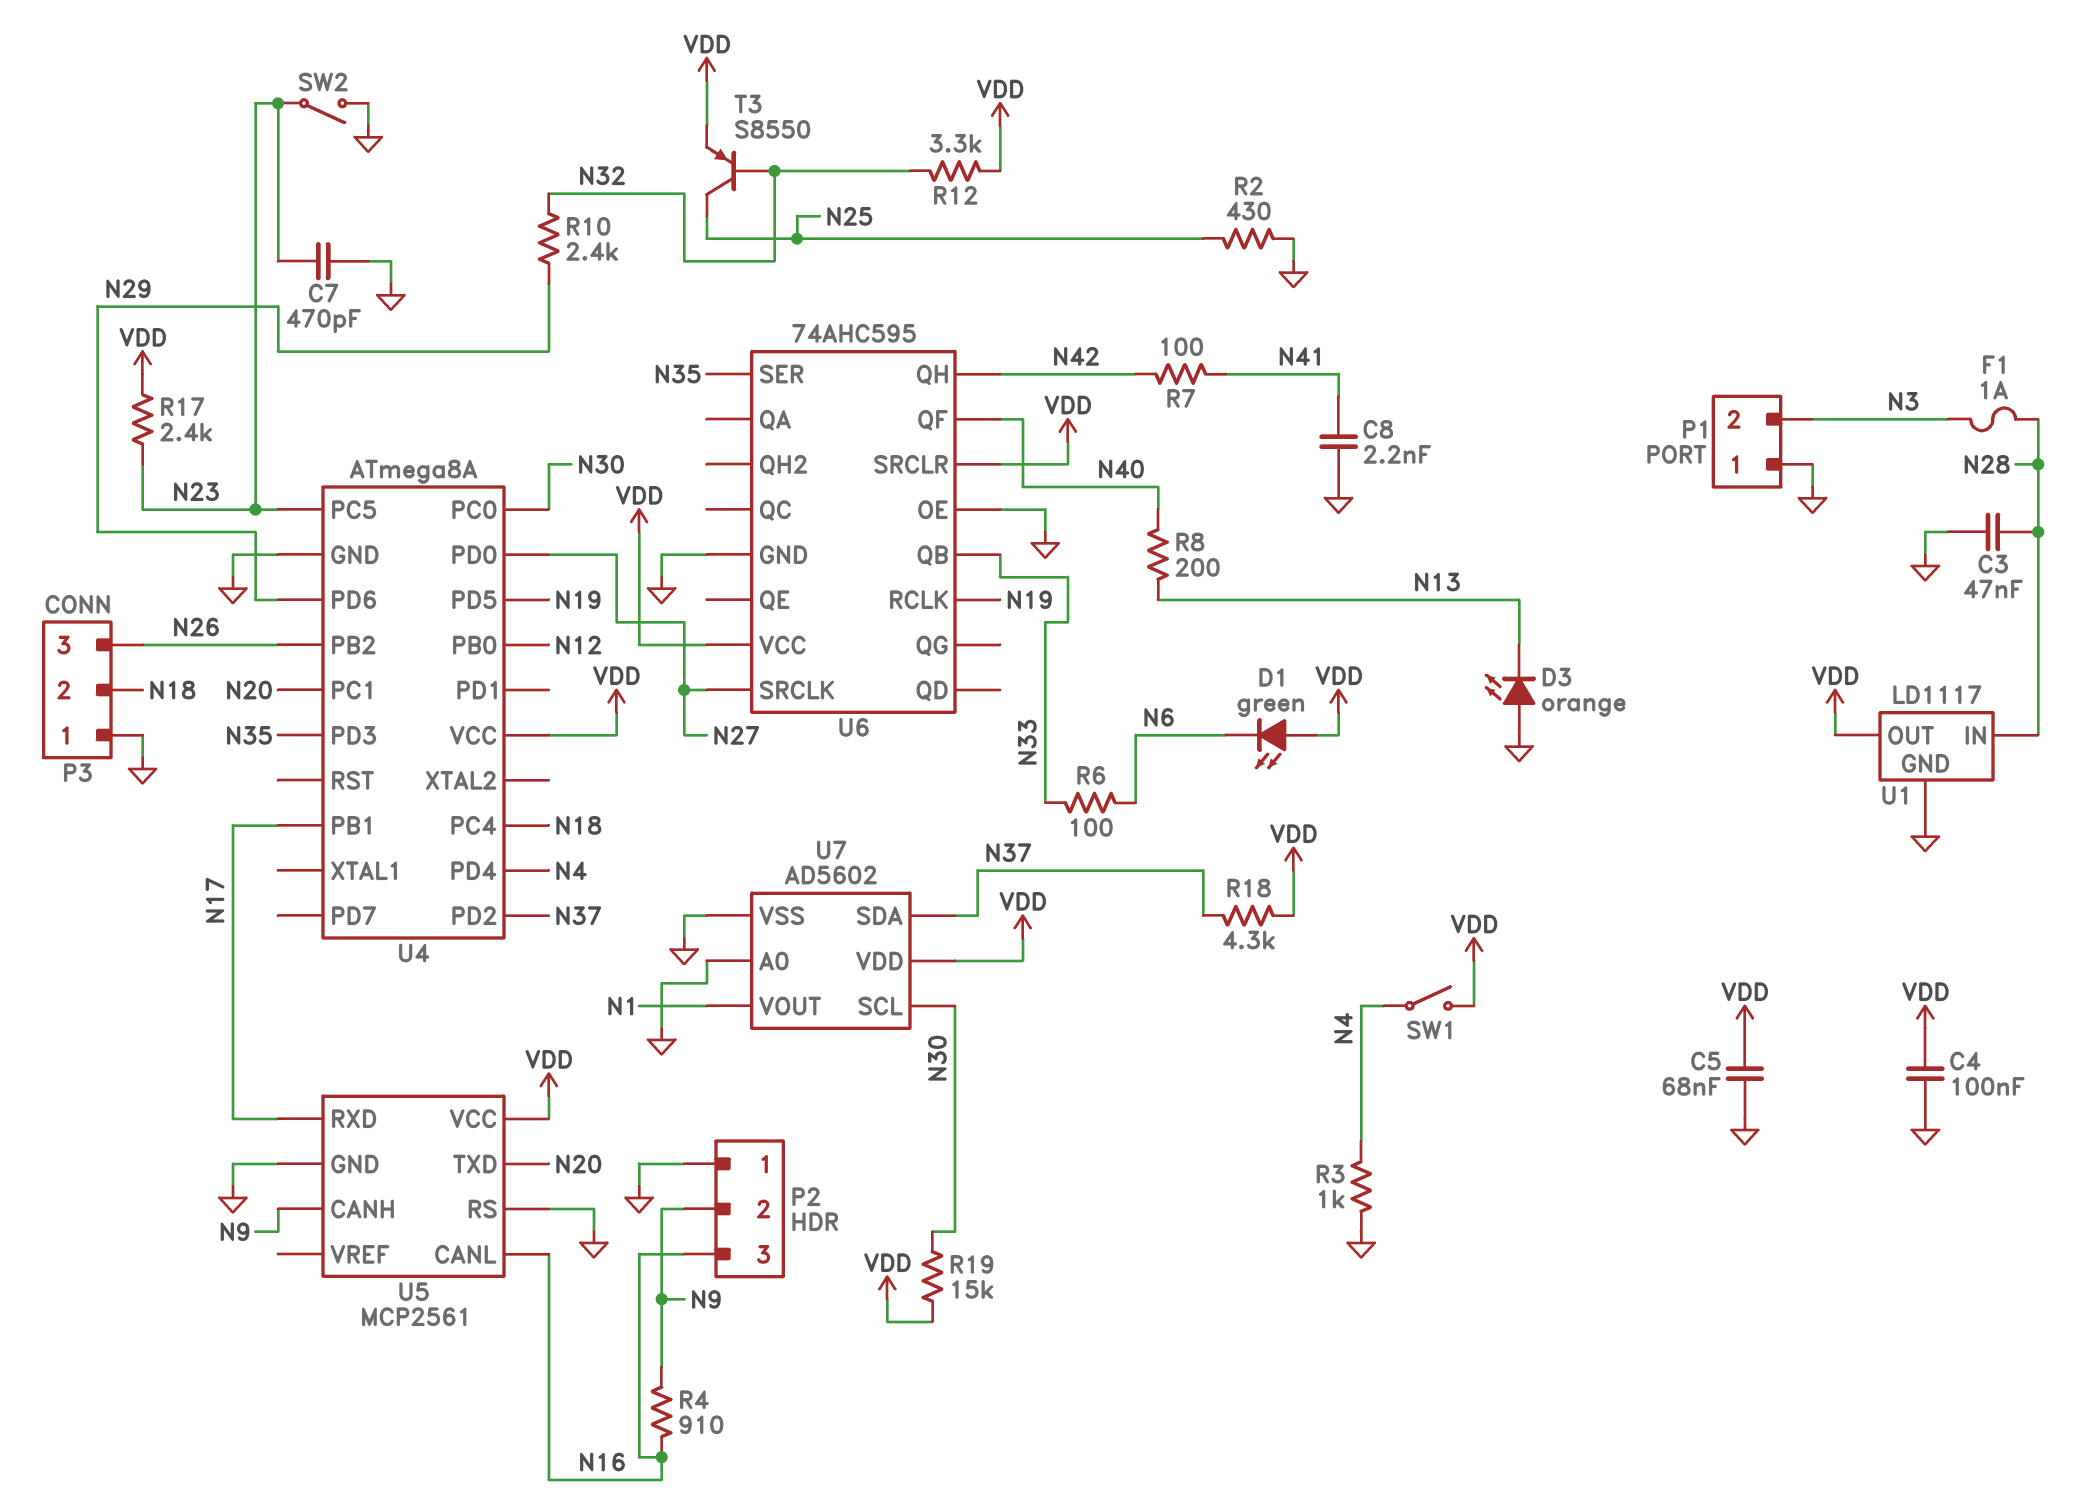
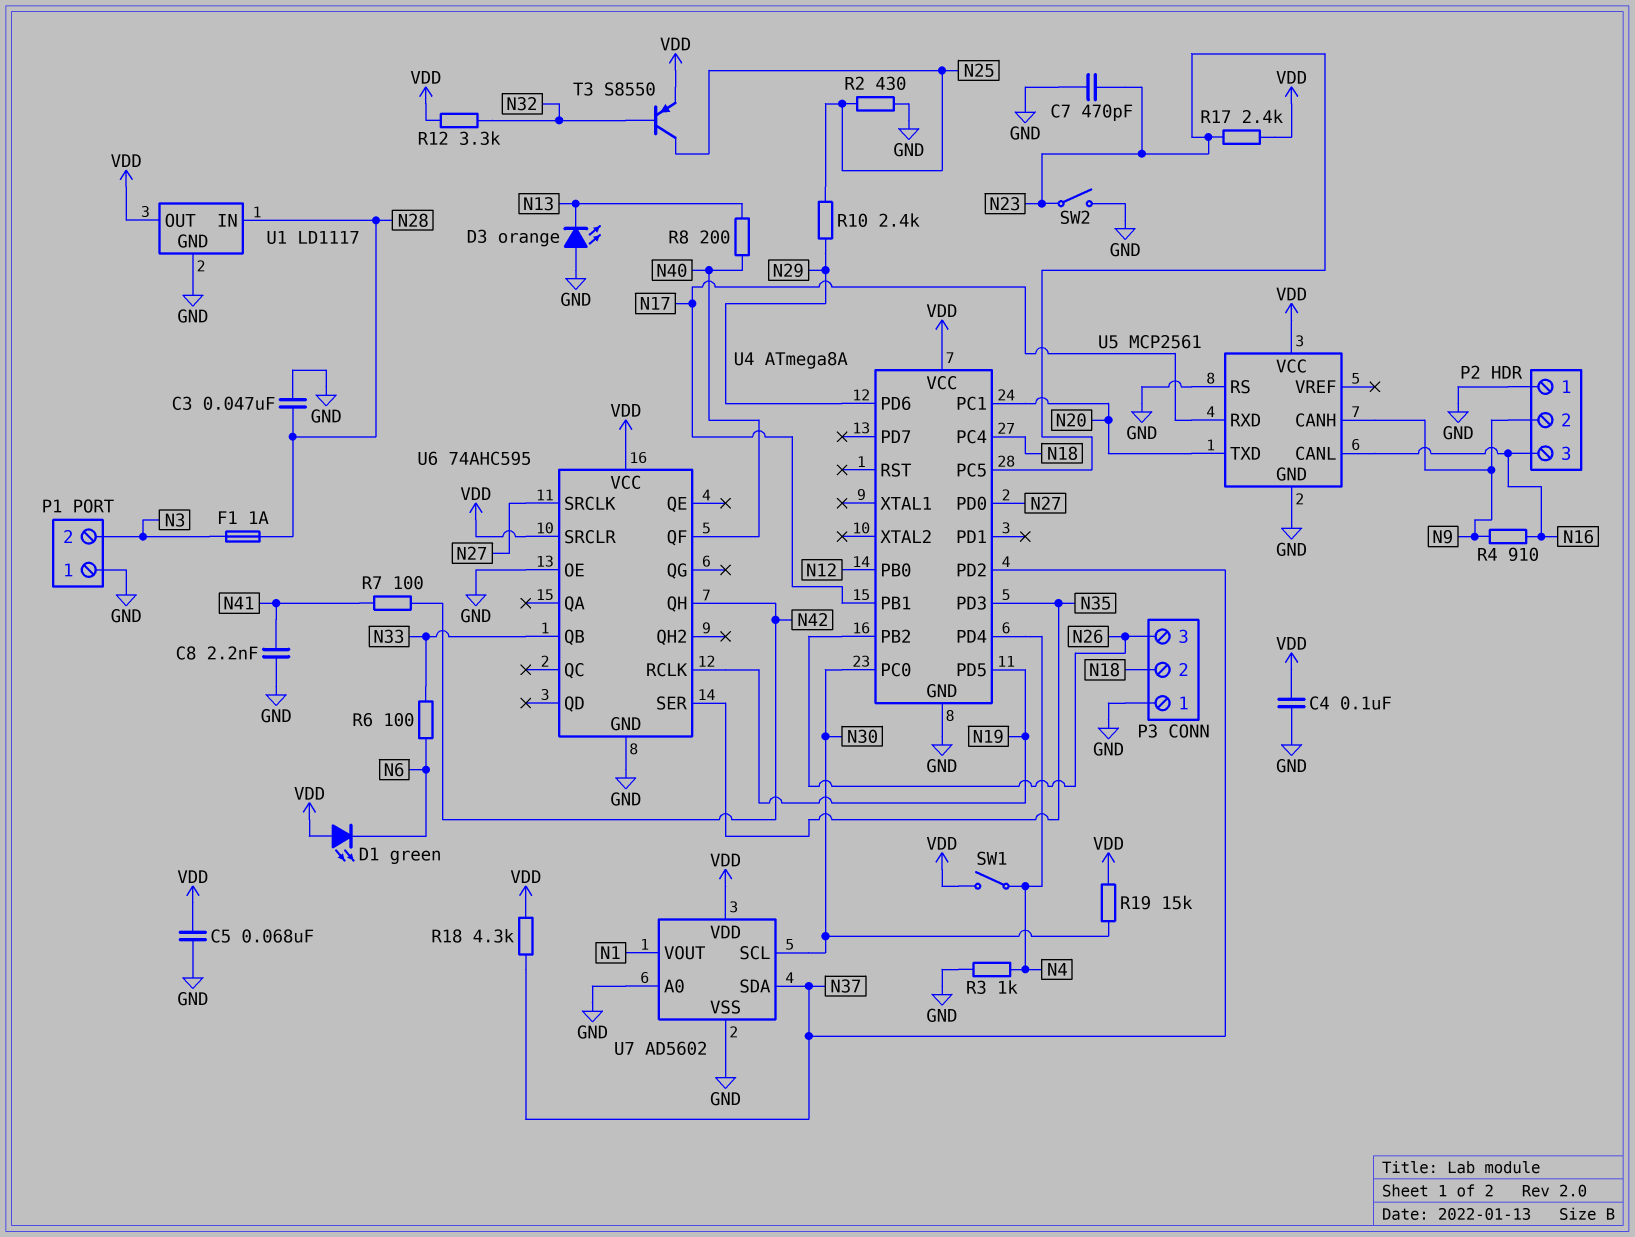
R10: 2.4k (N29, N32) -> 2.4k (N25, N29)

